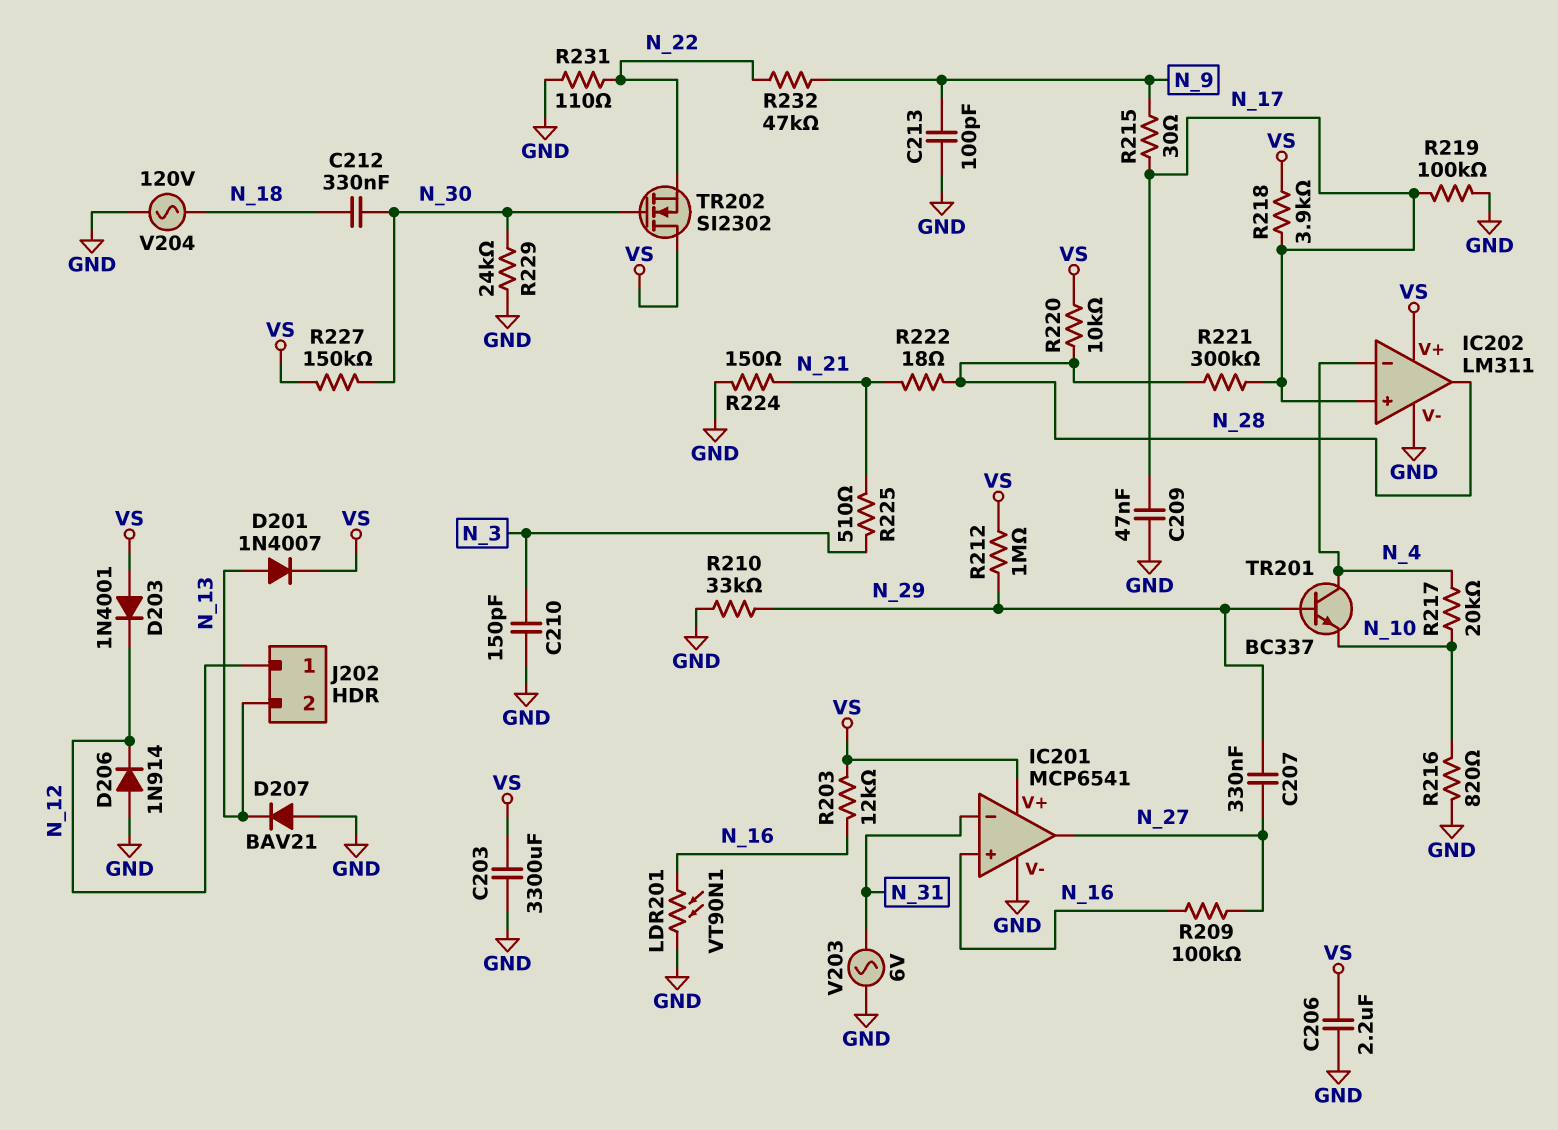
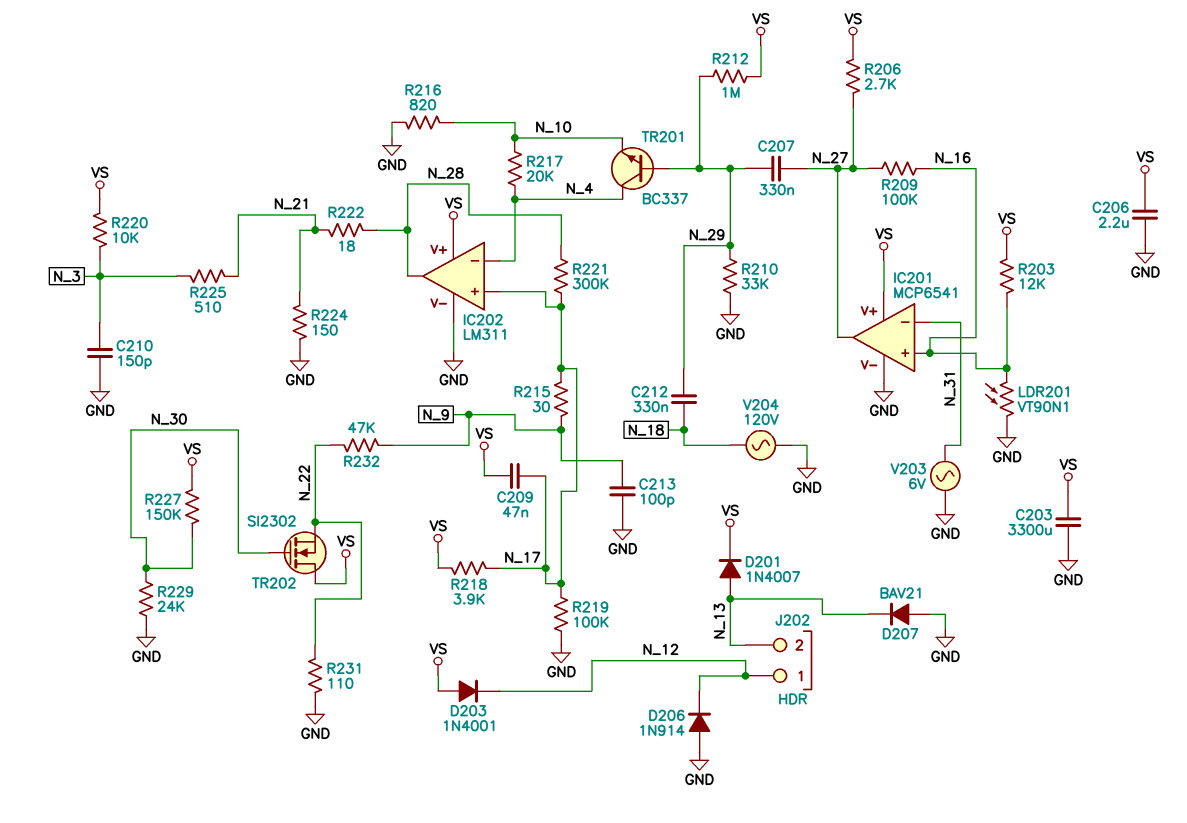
C209: 47nF (GND, N_17) -> 47nF (N_17, VS)
C212: 330nF (N_18, N_30) -> 330nF (N_18, N_29)
R206: none -> 2.7k (N_27, VS)
R220: 10k (N_28, VS) -> 10k (N_3, VS)

